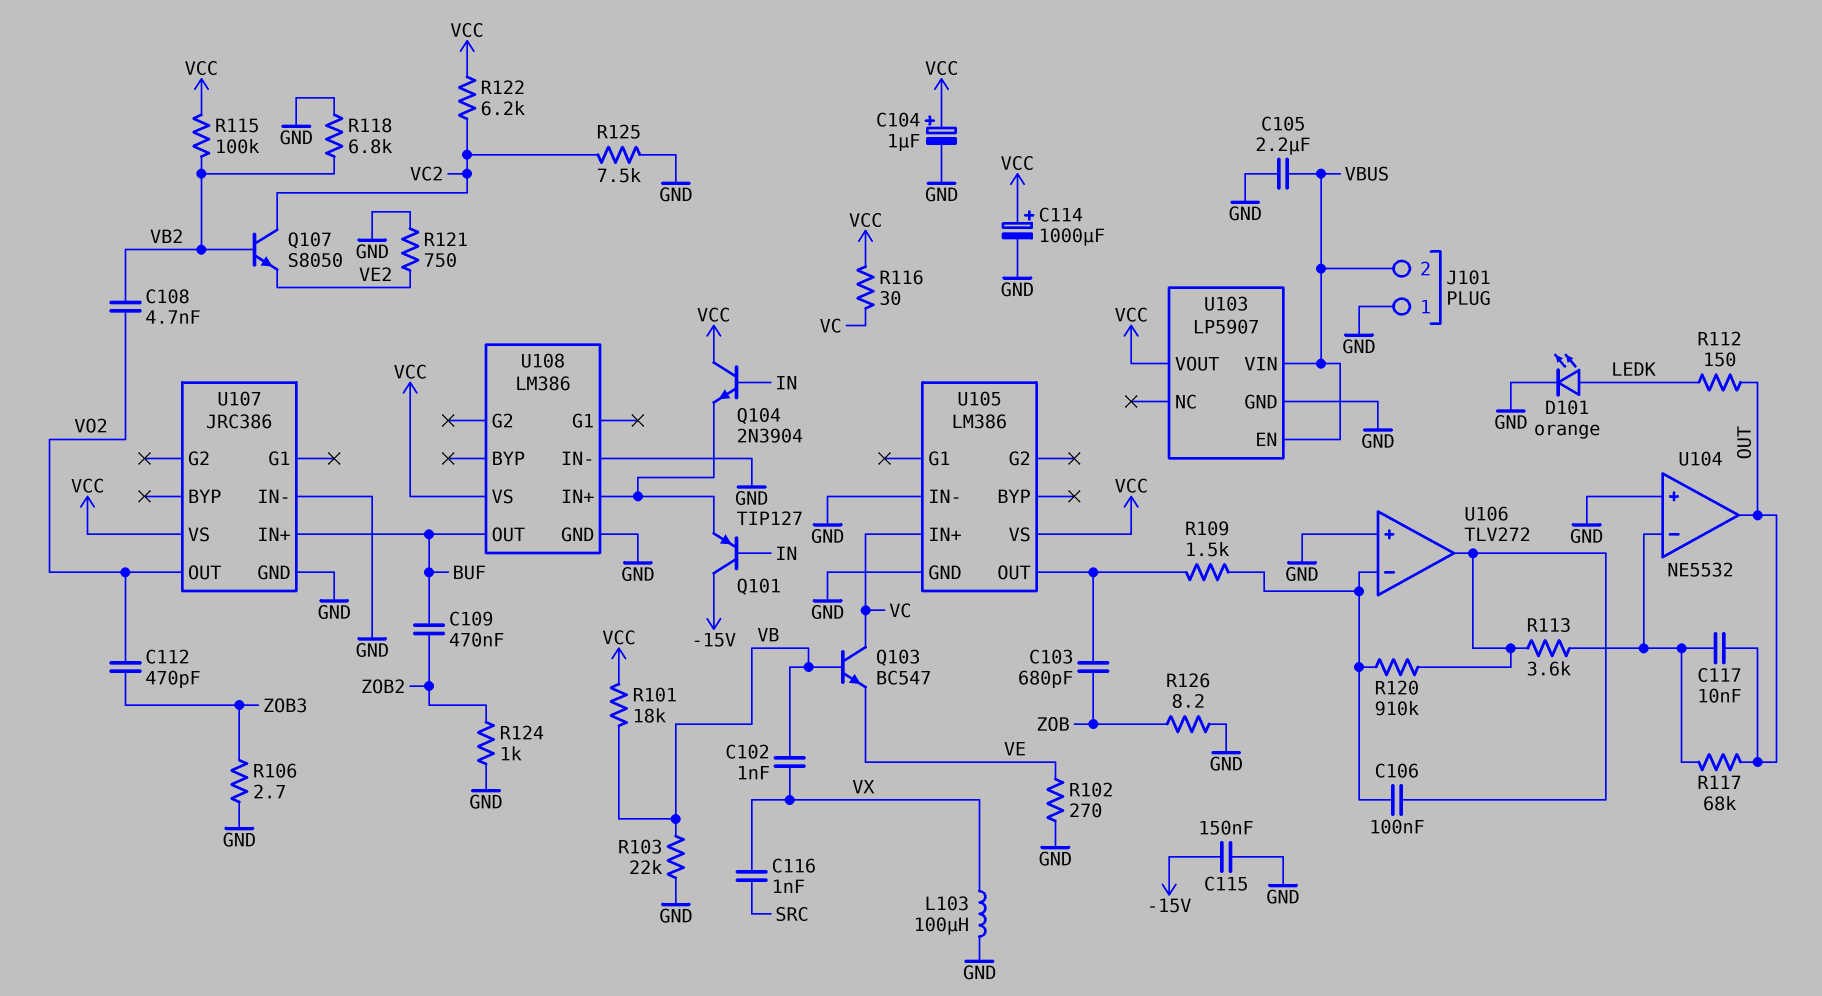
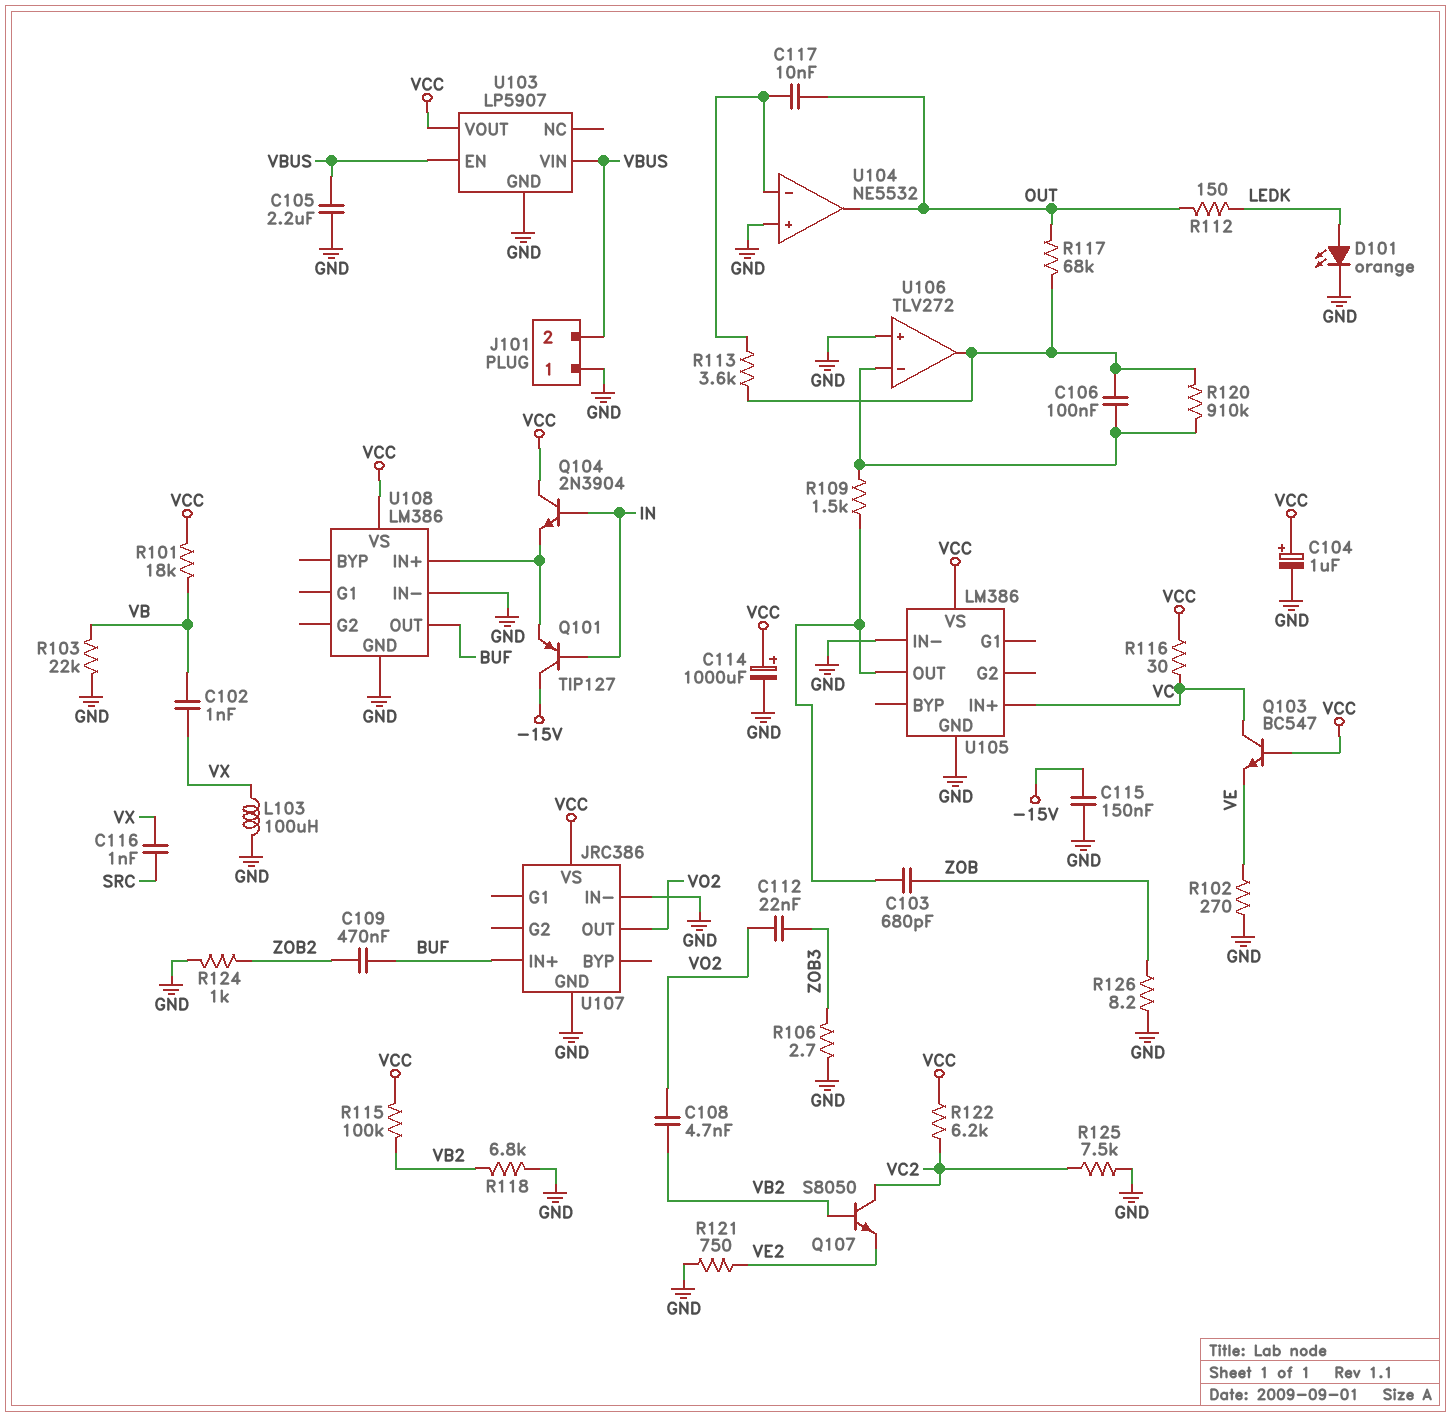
C112: 470pF (VO2, ZOB3) -> 22nF (VO2, ZOB3)
Q103: NPN BC547 (B VB, C VC, E VE) -> NPN BC547 (B VCC, C VC, E VE)
R117: 68k (OUT, U104/in-) -> 68k (OUT, U106/out)

